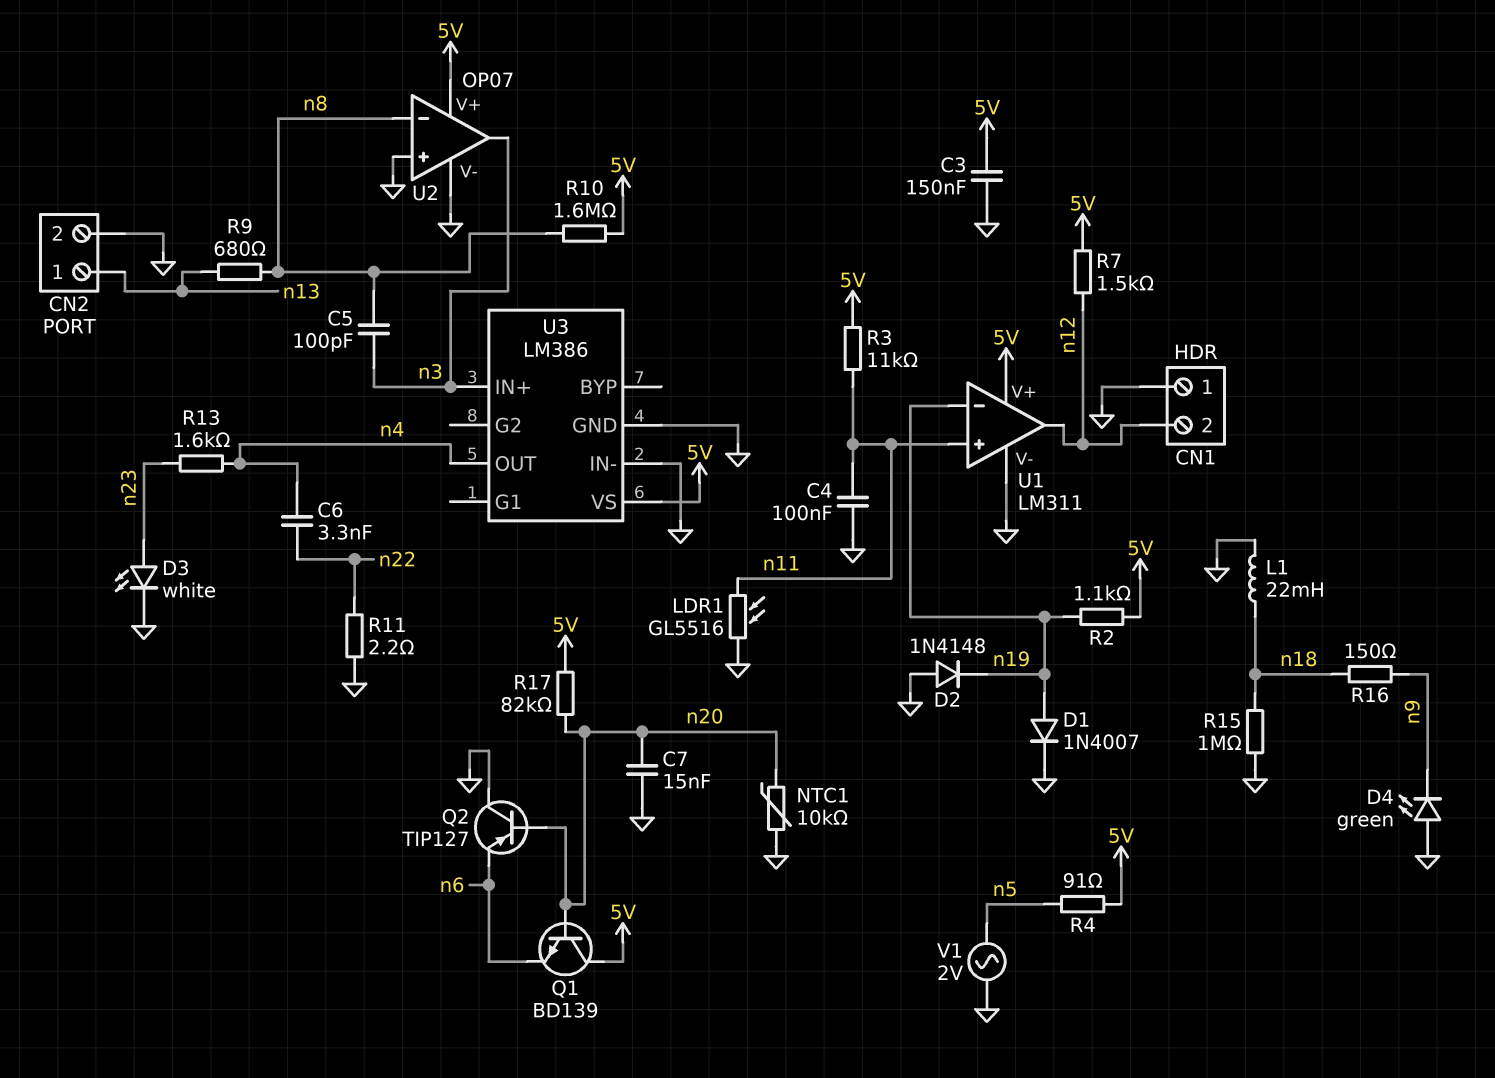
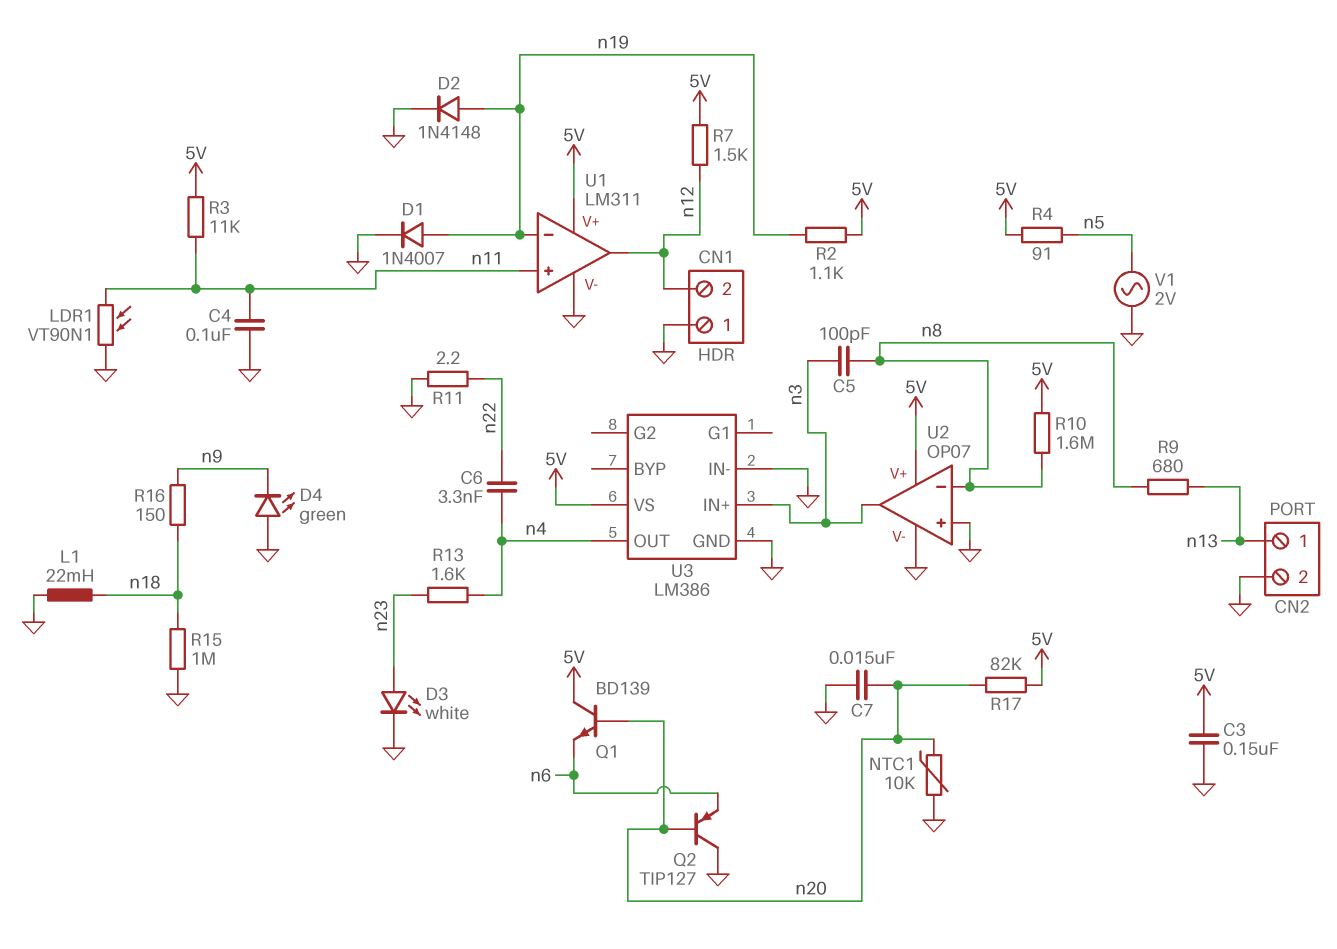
D2: diode 1N4148 (A GND, K n19) -> diode 1N4148 (A n19, K GND)
LDR1: GL5516 (GND, n11) -> VT90N1 (GND, n11)

